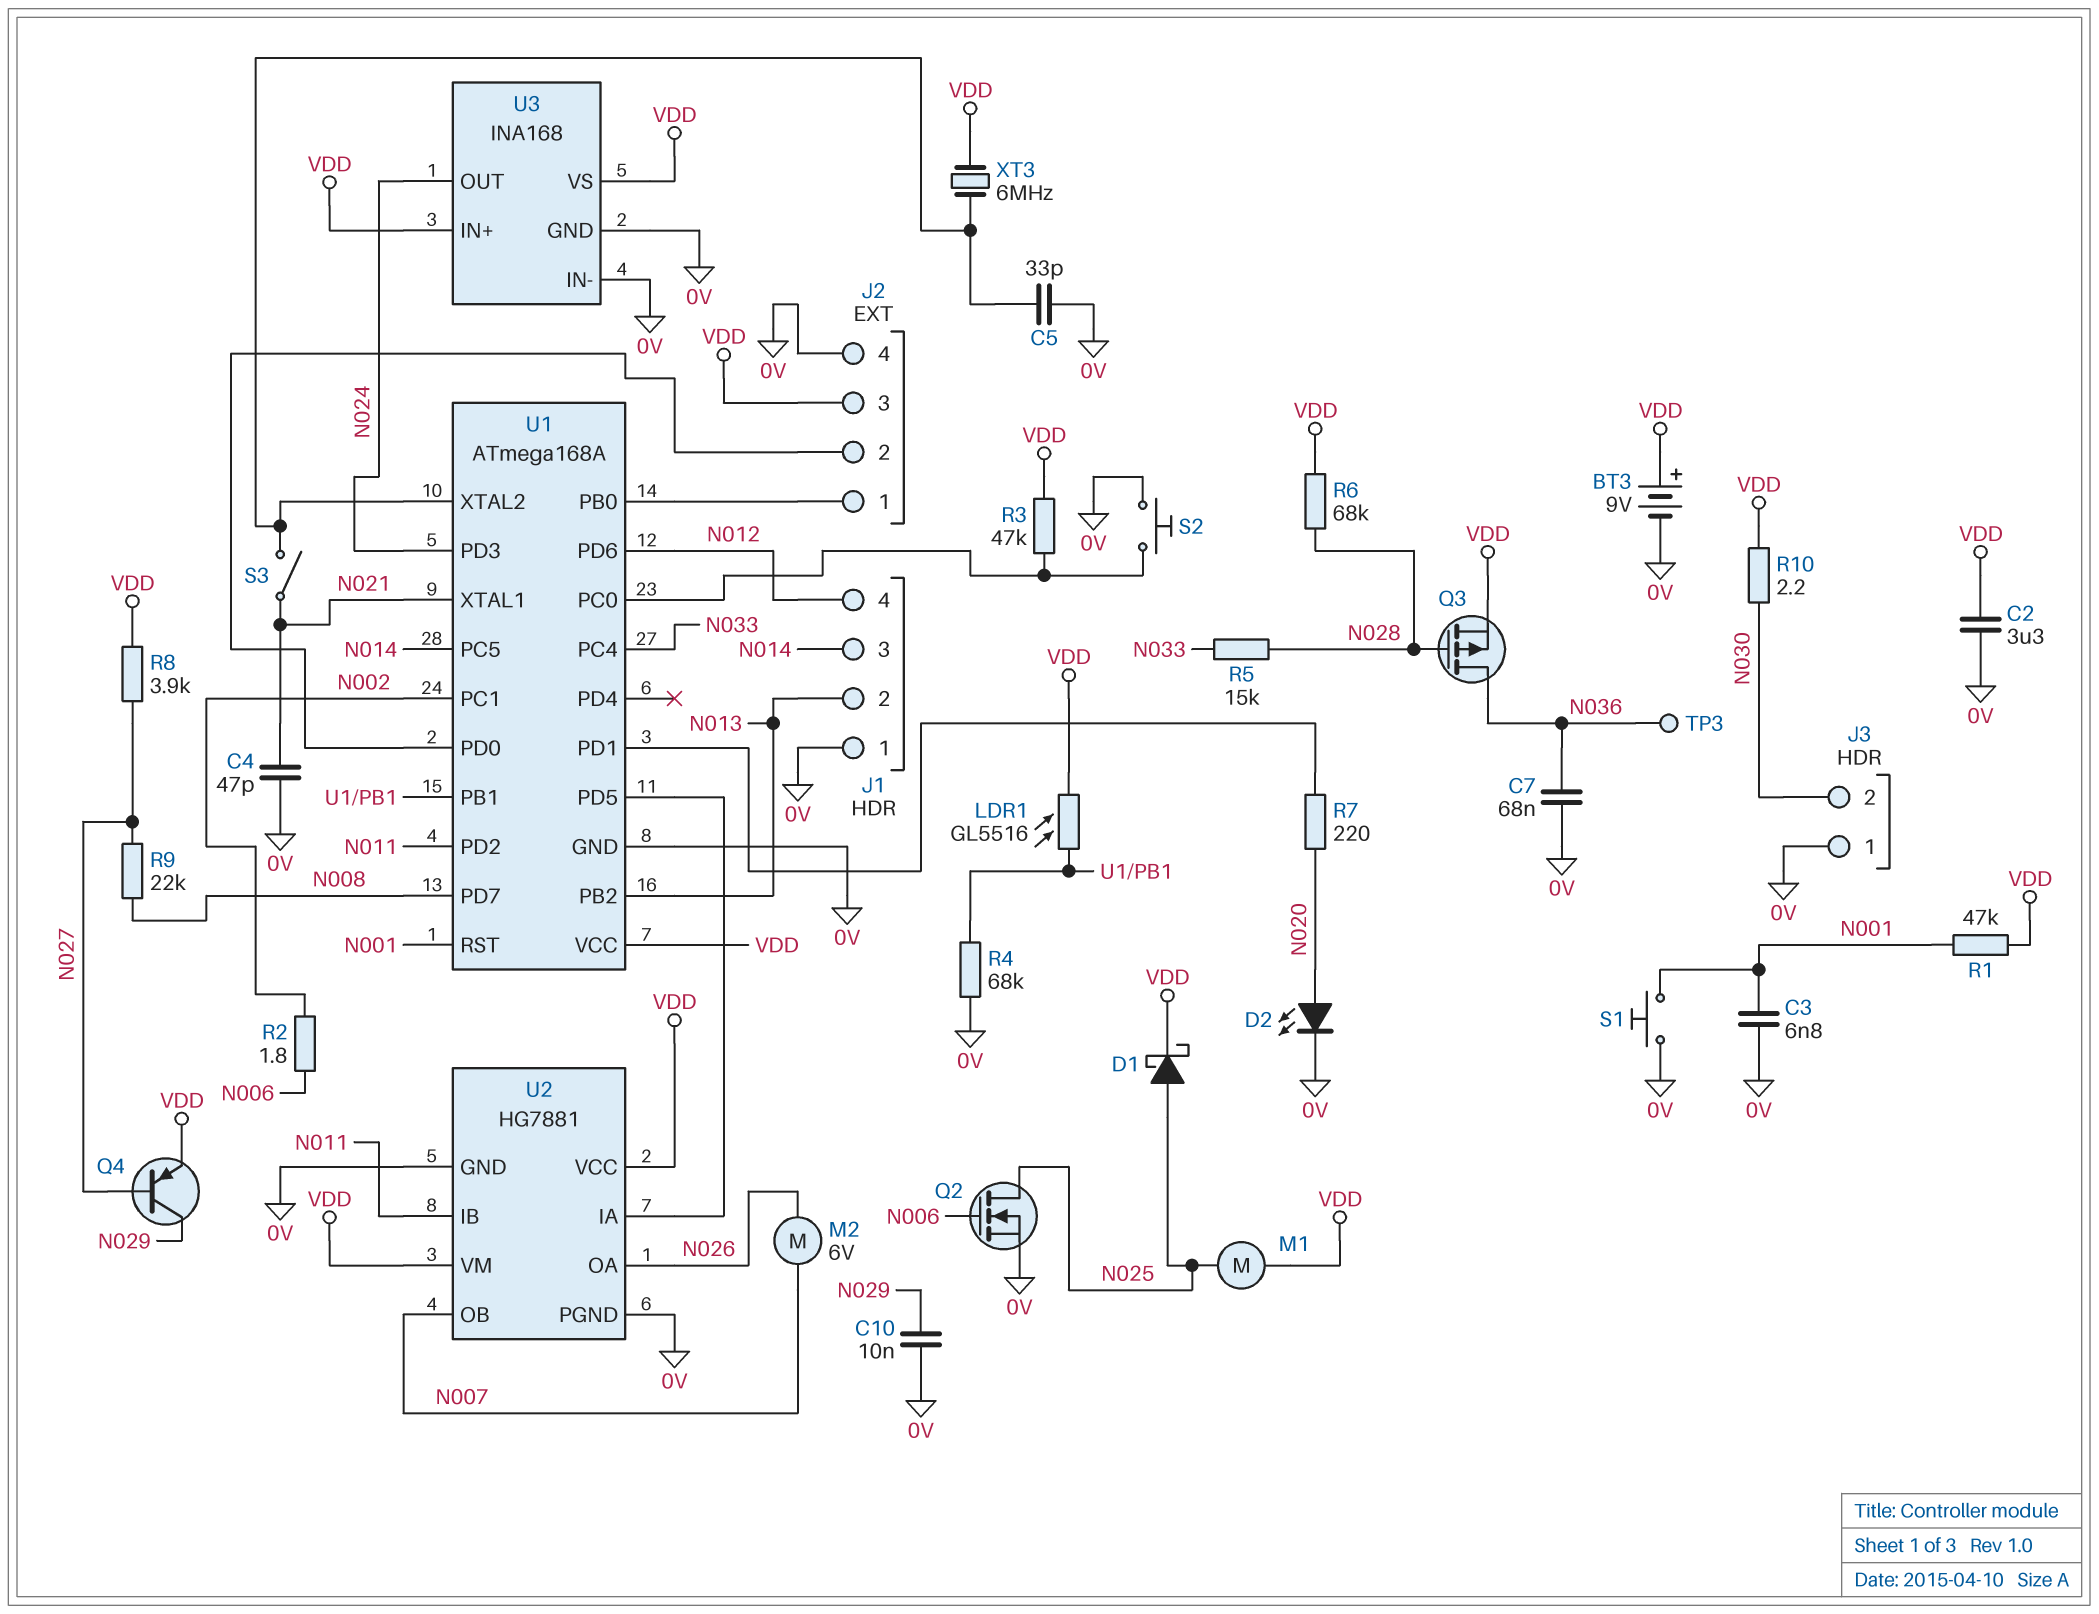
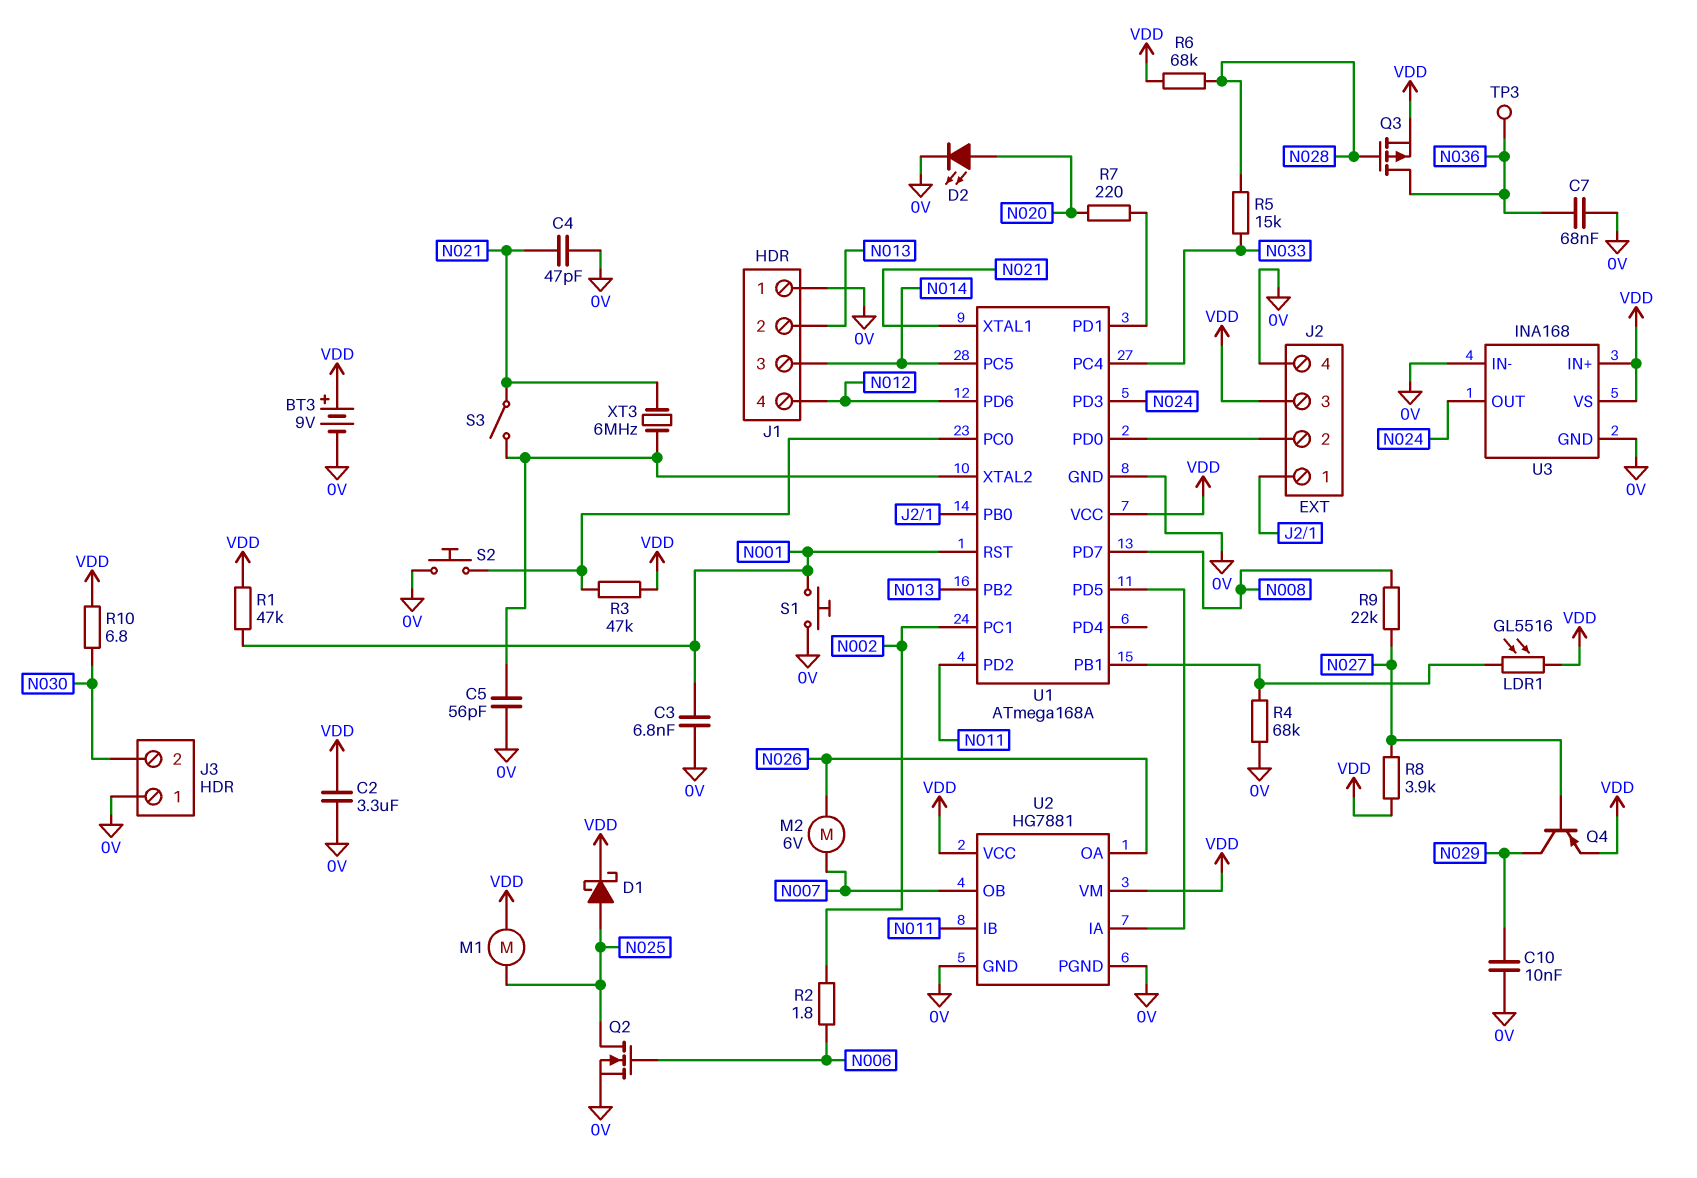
C5: 33pF (0V, U1/XTAL2) -> 56pF (0V, U1/XTAL2)
R10: 2.2 (N030, VDD) -> 6.8 (N030, VDD)
XT3: 6MHz (U1/XTAL2, VDD) -> 6MHz (N021, U1/XTAL2)

